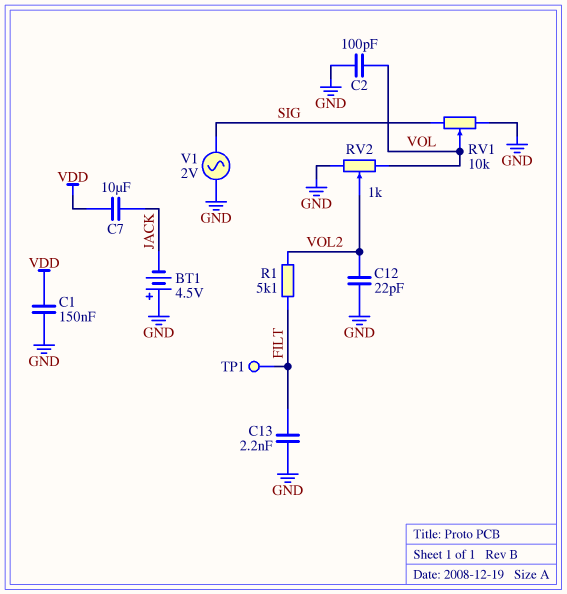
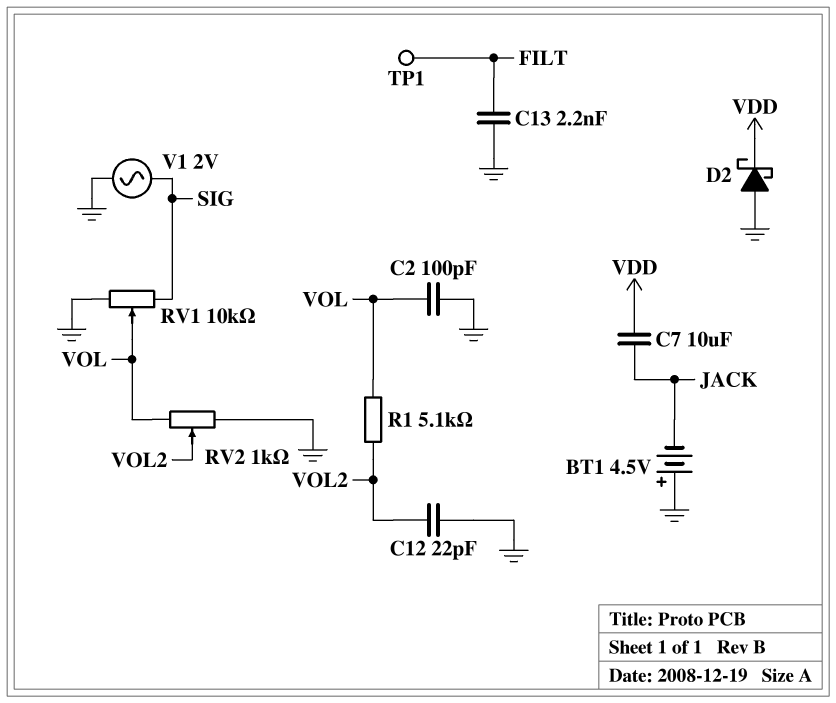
C1: 150nF (GND, VDD) -> none
D2: none -> schottky (A GND, K VDD)
R1: 5.1k (FILT, VOL2) -> 5.1k (VOL, VOL2)

